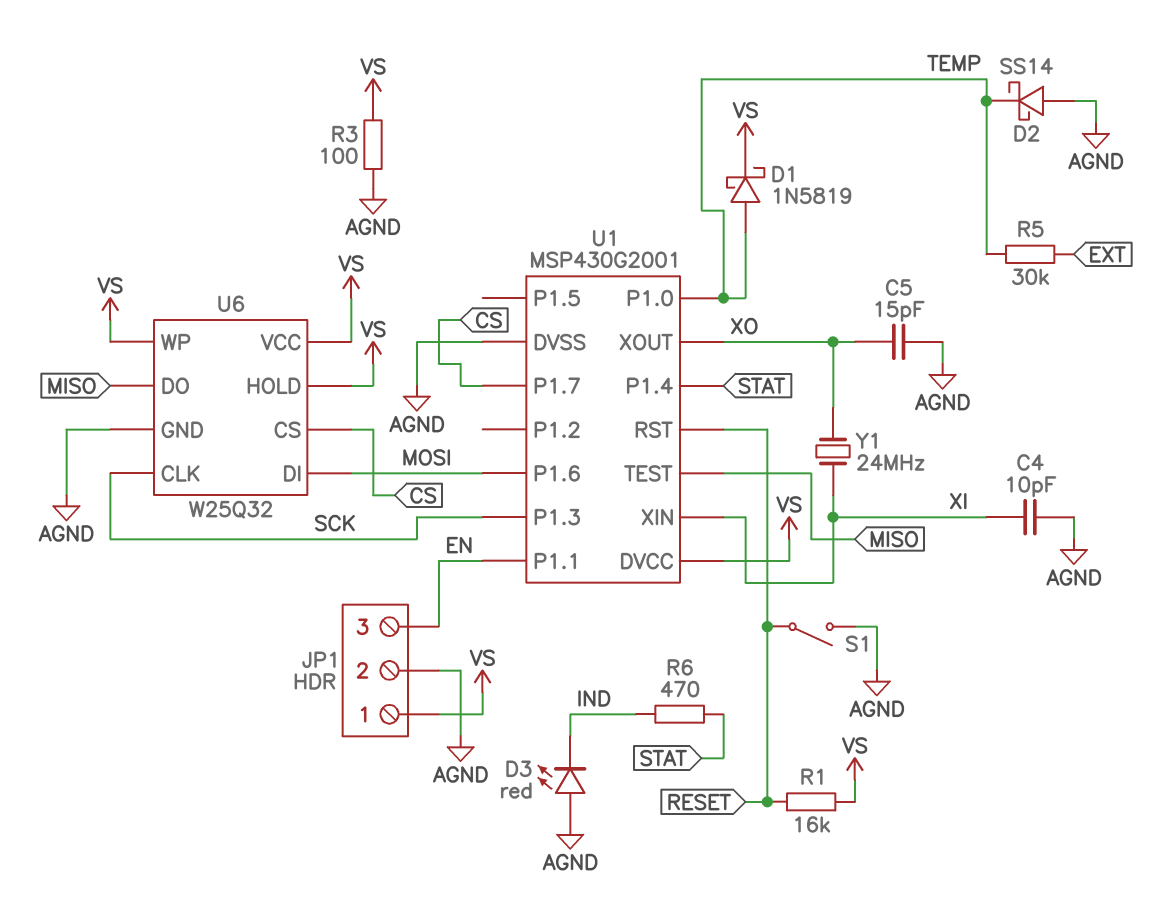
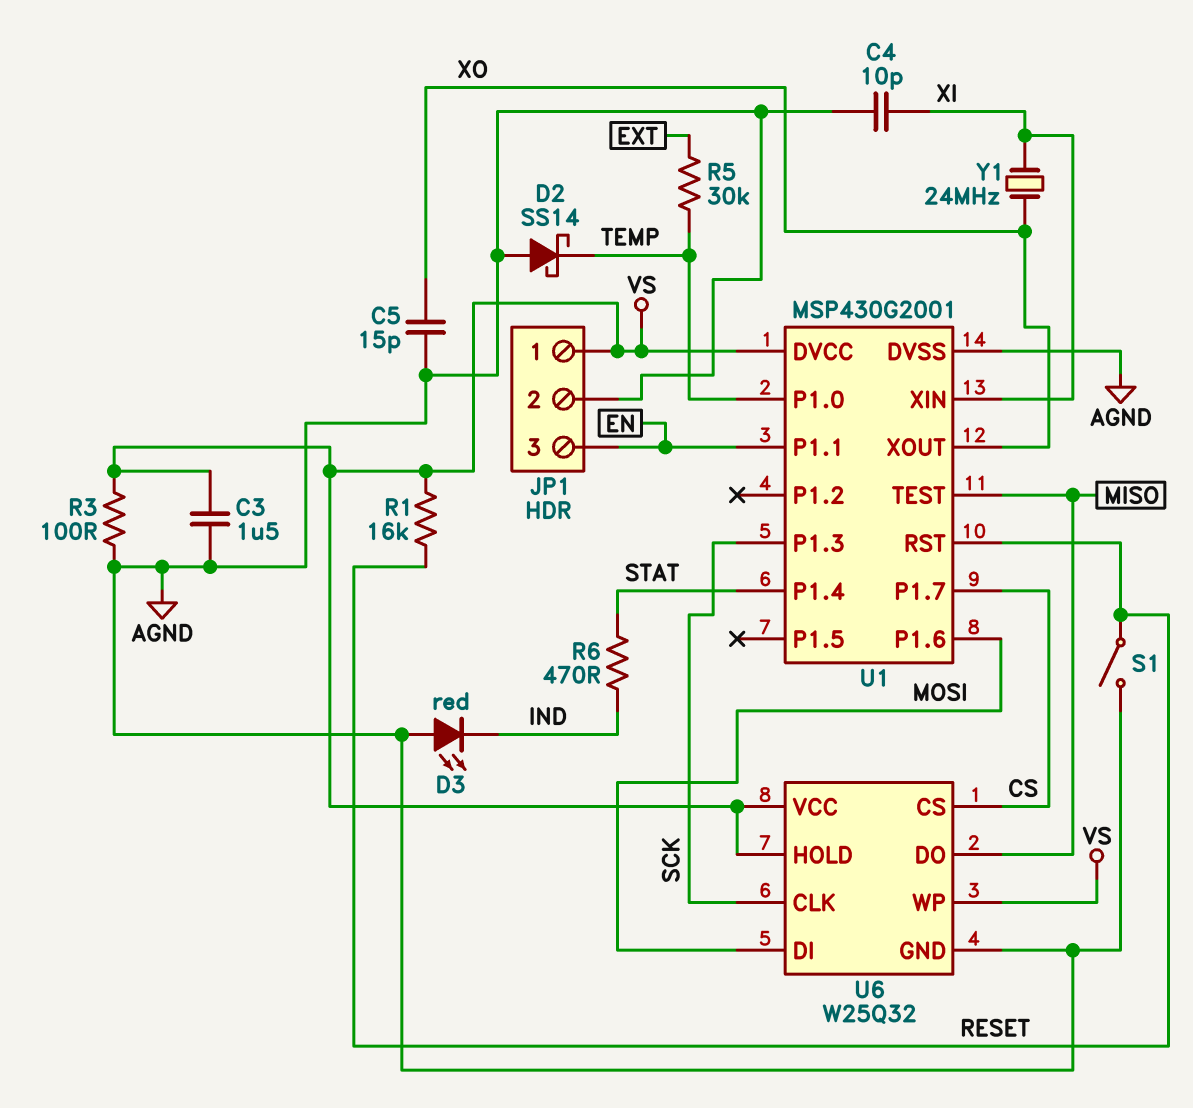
C3: none -> 1.5uF (AGND, VS)
D1: schottky 1N5819 (A TEMP, K VS) -> none

